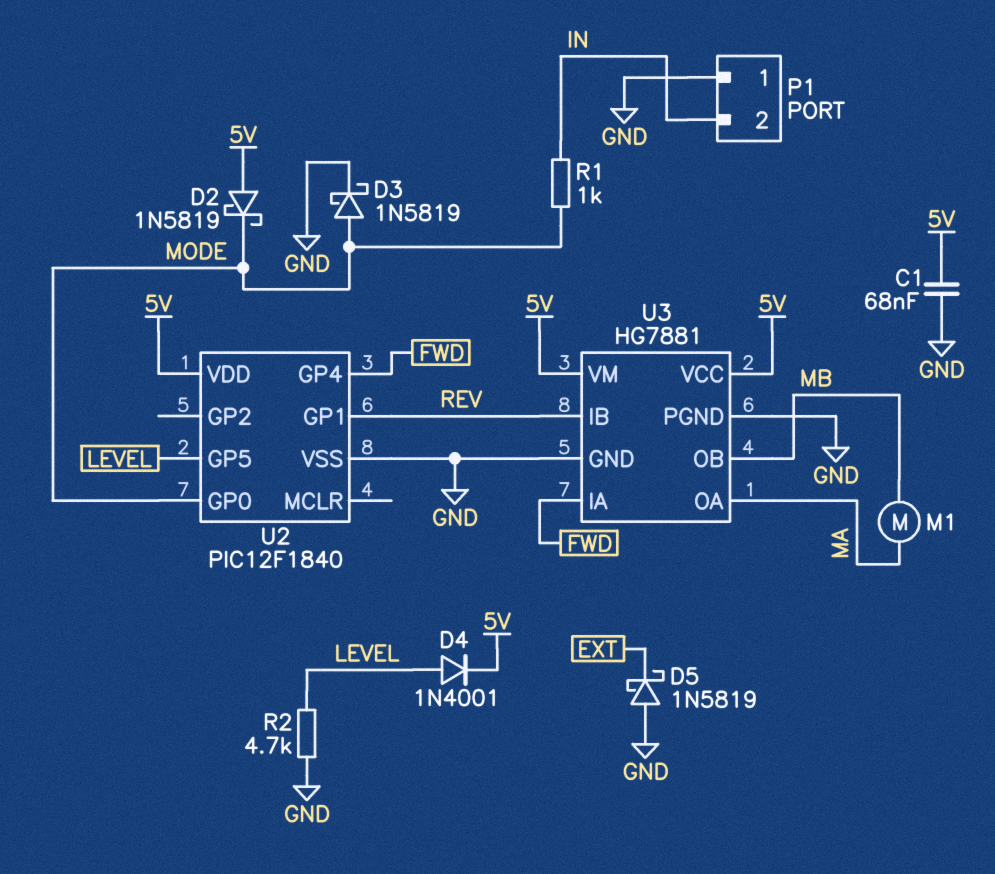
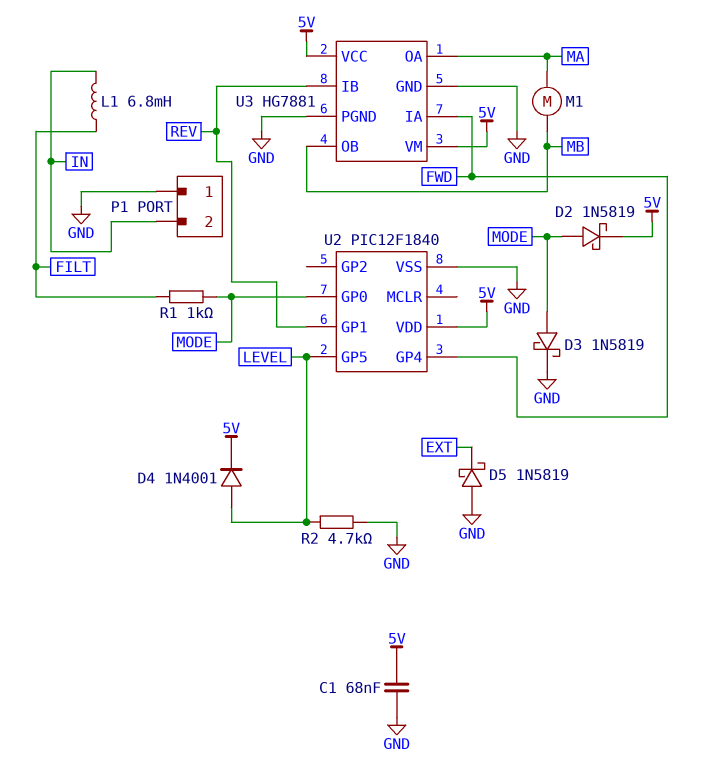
D2: schottky 1N5819 (A 5V, K MODE) -> schottky 1N5819 (A MODE, K 5V)
L1: none -> 6.8mH (FILT, IN)
R1: 1k (IN, MODE) -> 1k (FILT, MODE)

